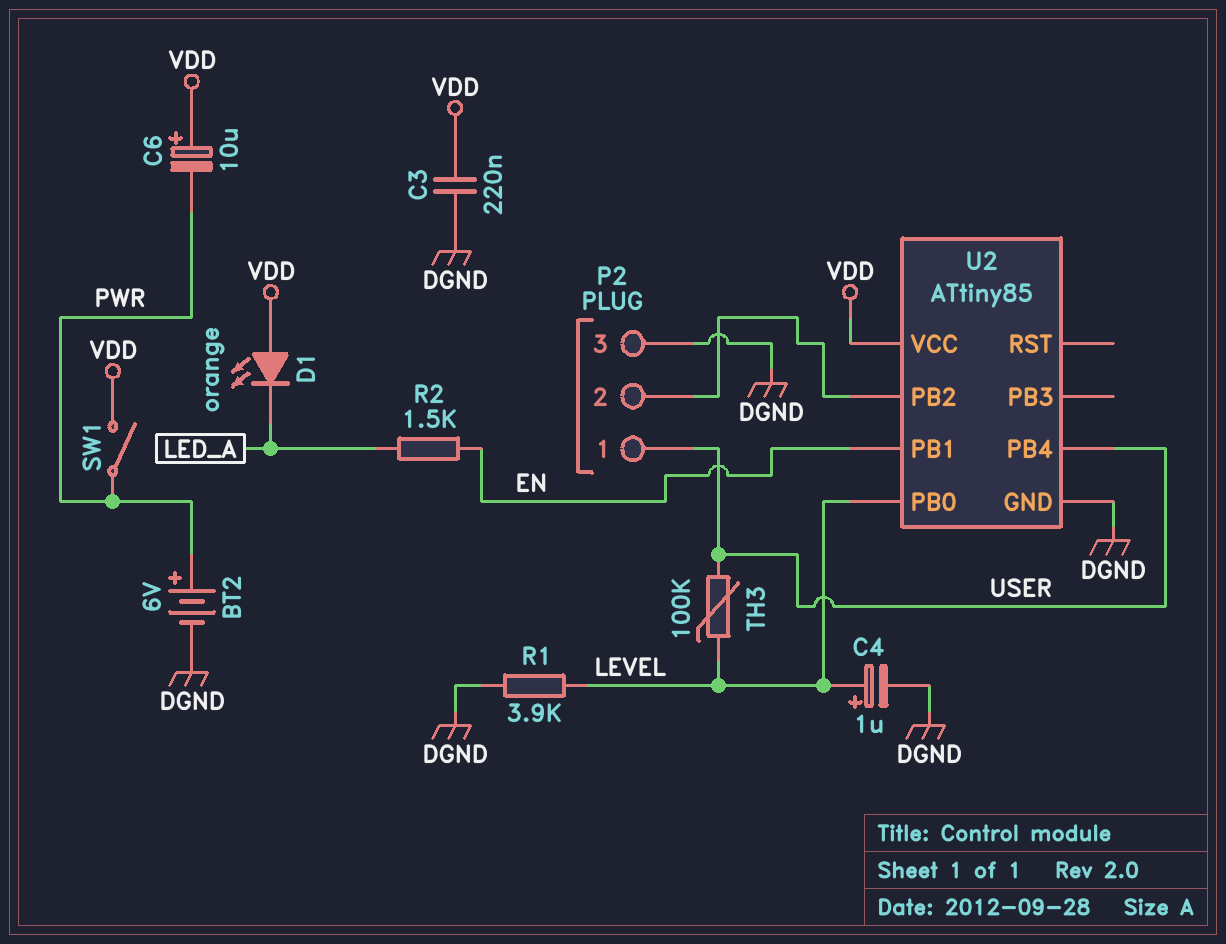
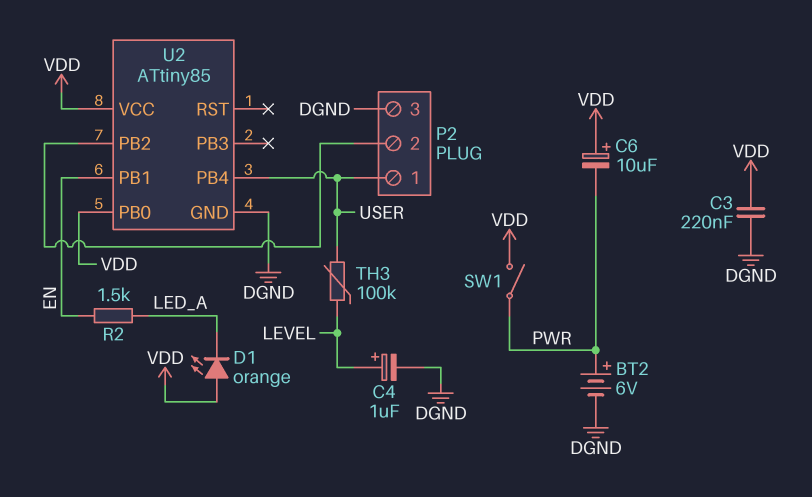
R1: 3.9k (DGND, LEVEL) -> none
U2 pin PB0: LEVEL -> VDD

